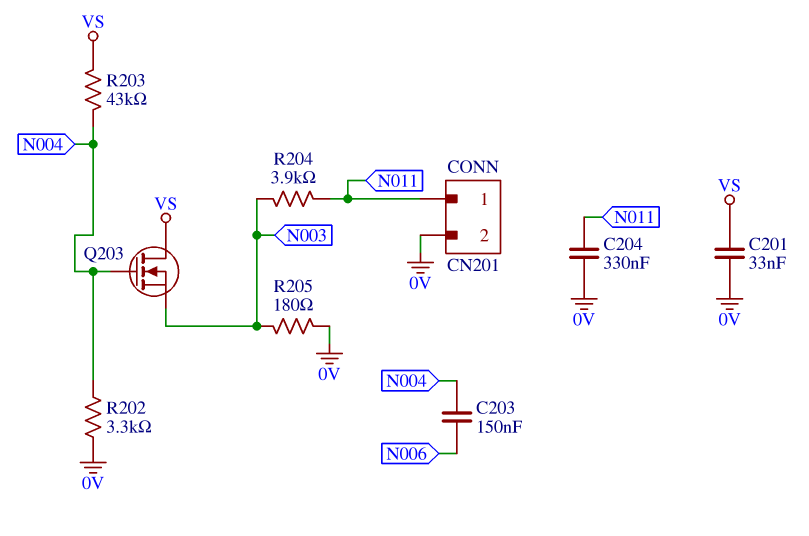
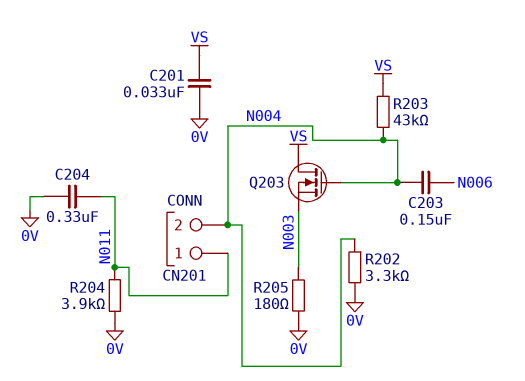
CN201 pin 2: 0V -> N004
R204: 3.9k (N003, N011) -> 3.9k (0V, N011)

